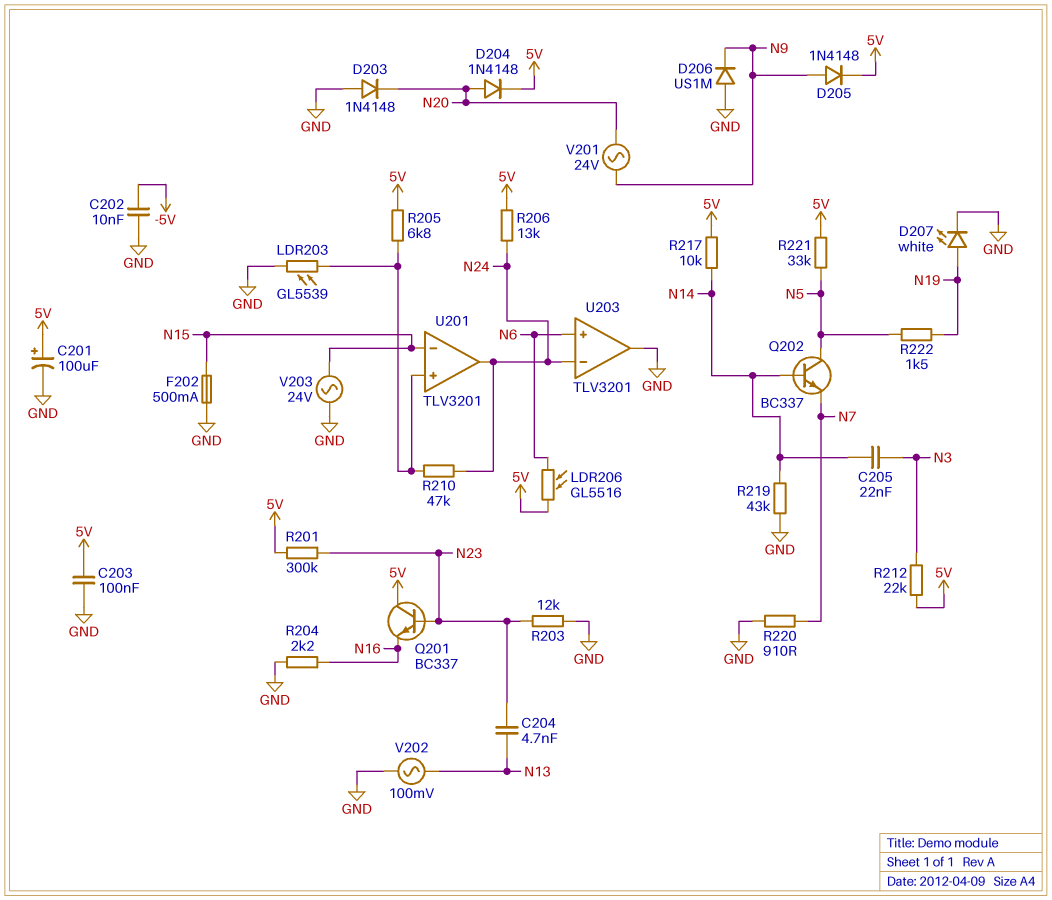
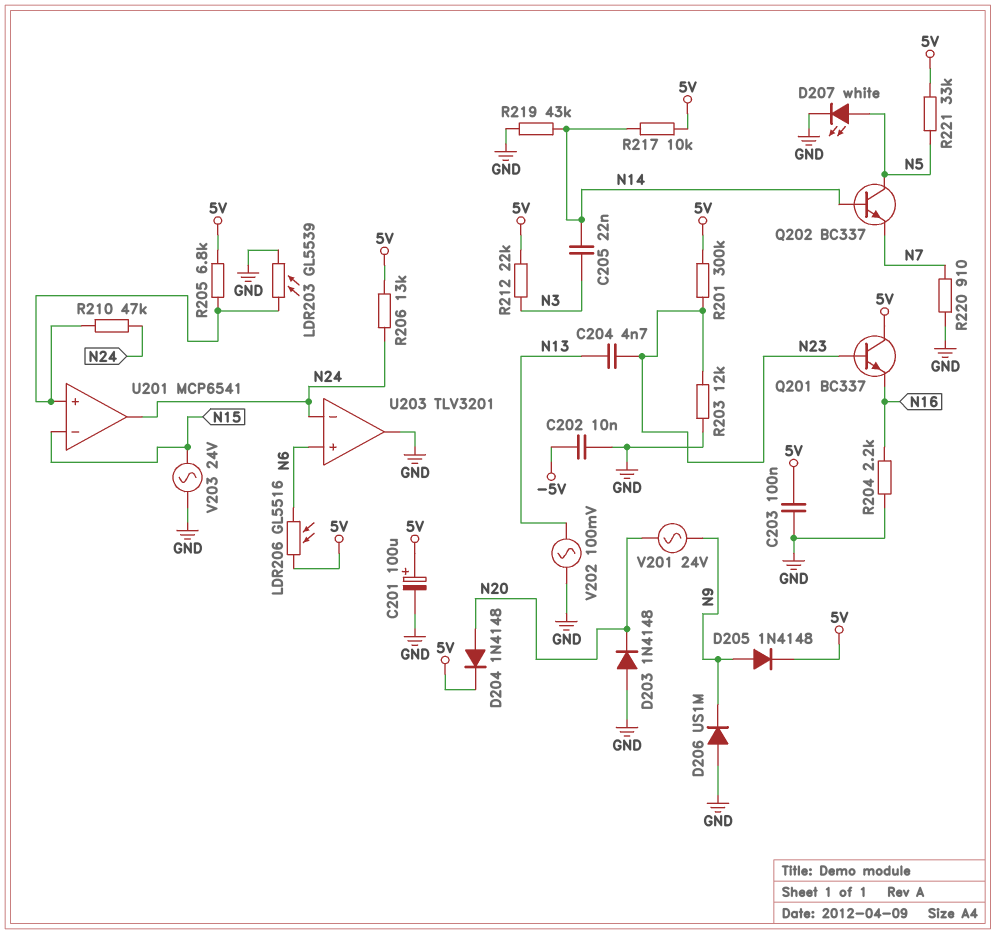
D207: LED white (A N19, K GND) -> LED white (A N5, K GND)
F202: 500mA (GND, N15) -> none
R222: 1.5k (N5, N19) -> none
U201: TLV3201 -> MCP6541

